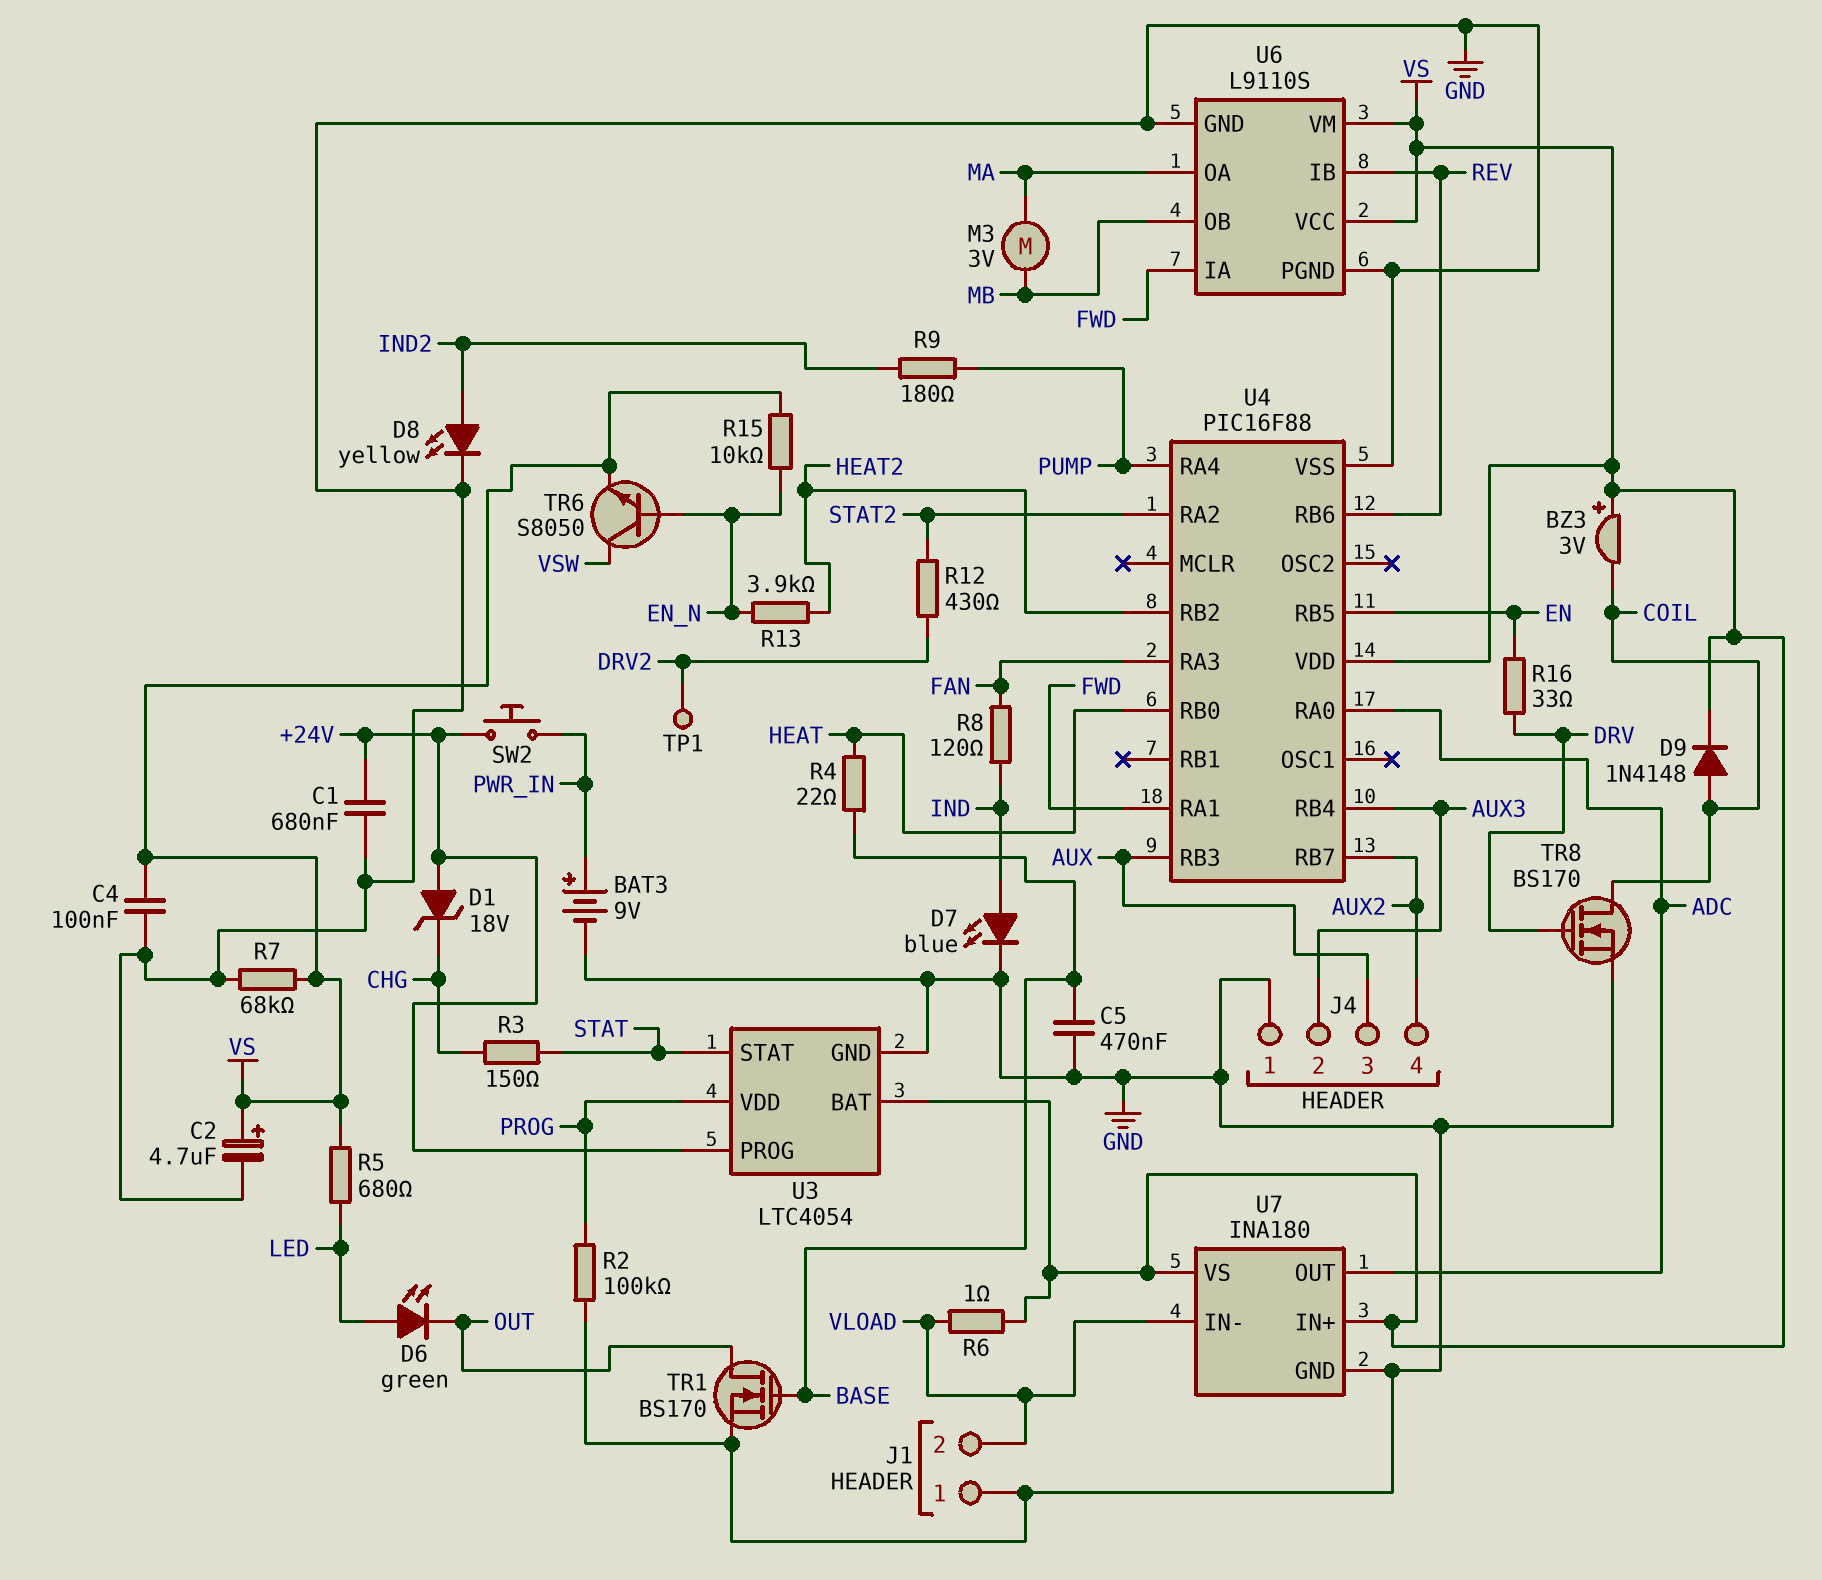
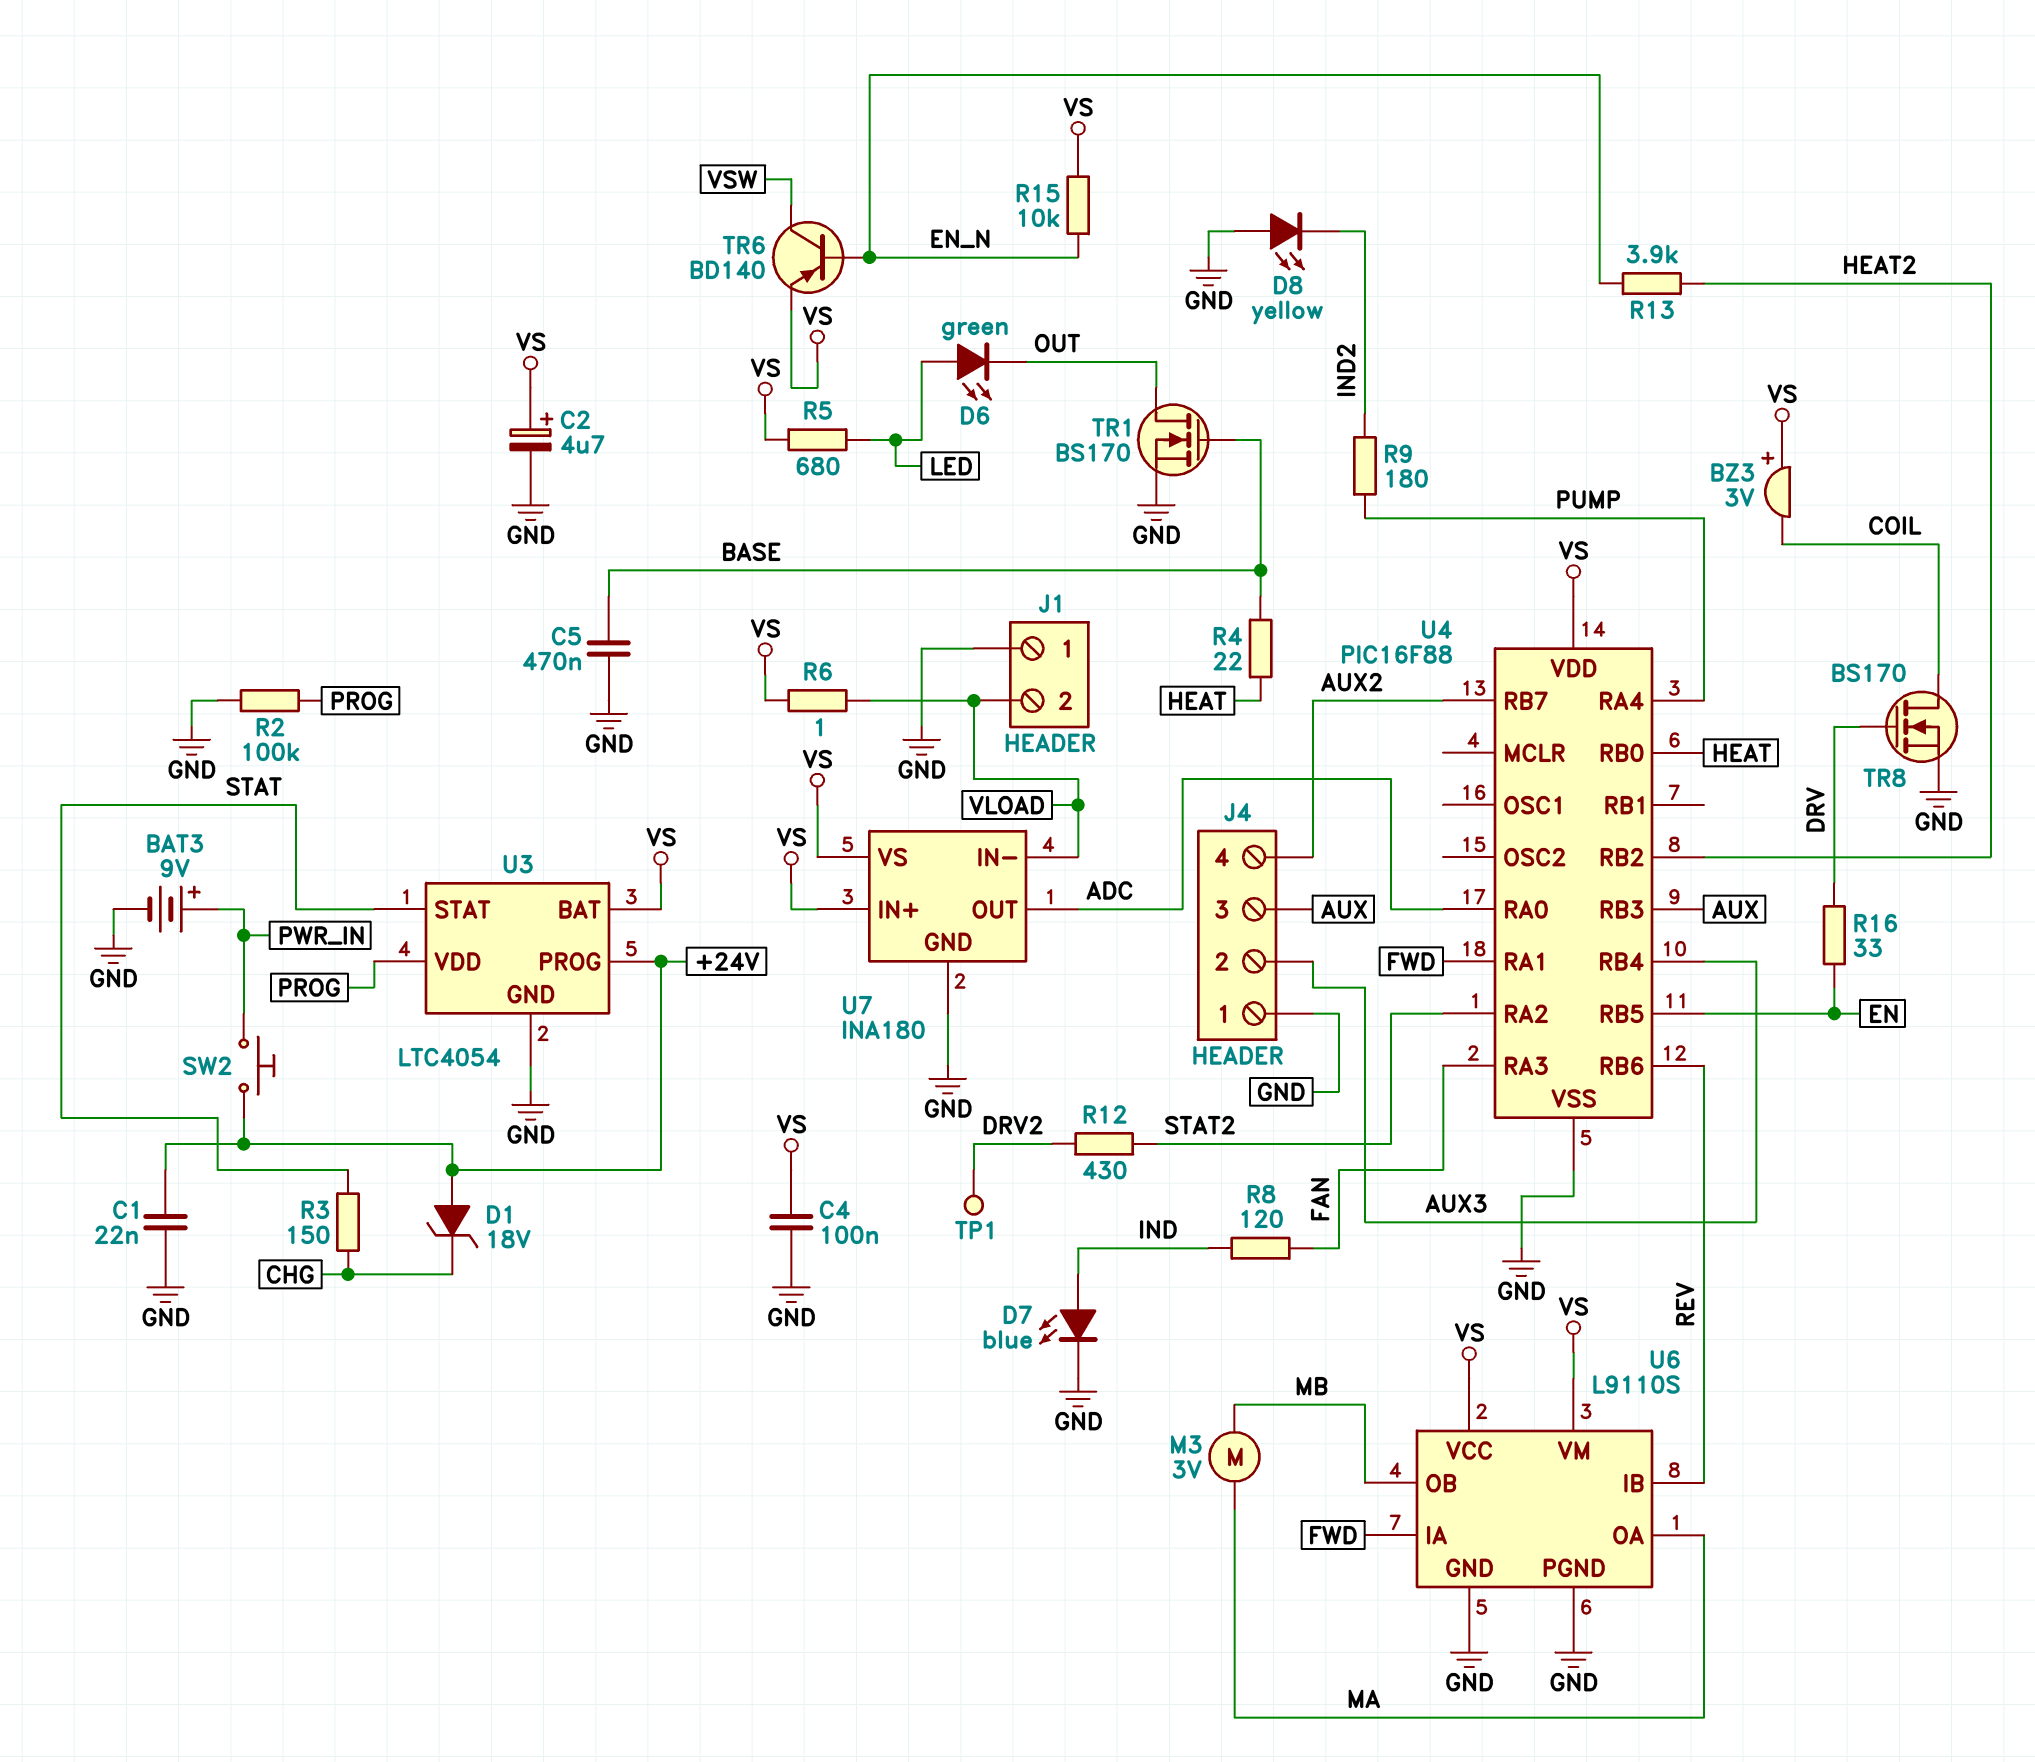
C1: 680nF (+24V, GND) -> 22nF (+24V, GND)
D8: LED yellow (A IND2, K GND) -> LED yellow (A GND, K IND2)
D9: diode 1N4148 (A COIL, K VS) -> none
R7: 68k (GND, VS) -> none
TR6: NPN S8050 (B EN_N, C VSW, E VS) -> PNP BD140 (B EN_N, C VSW, E VS)

